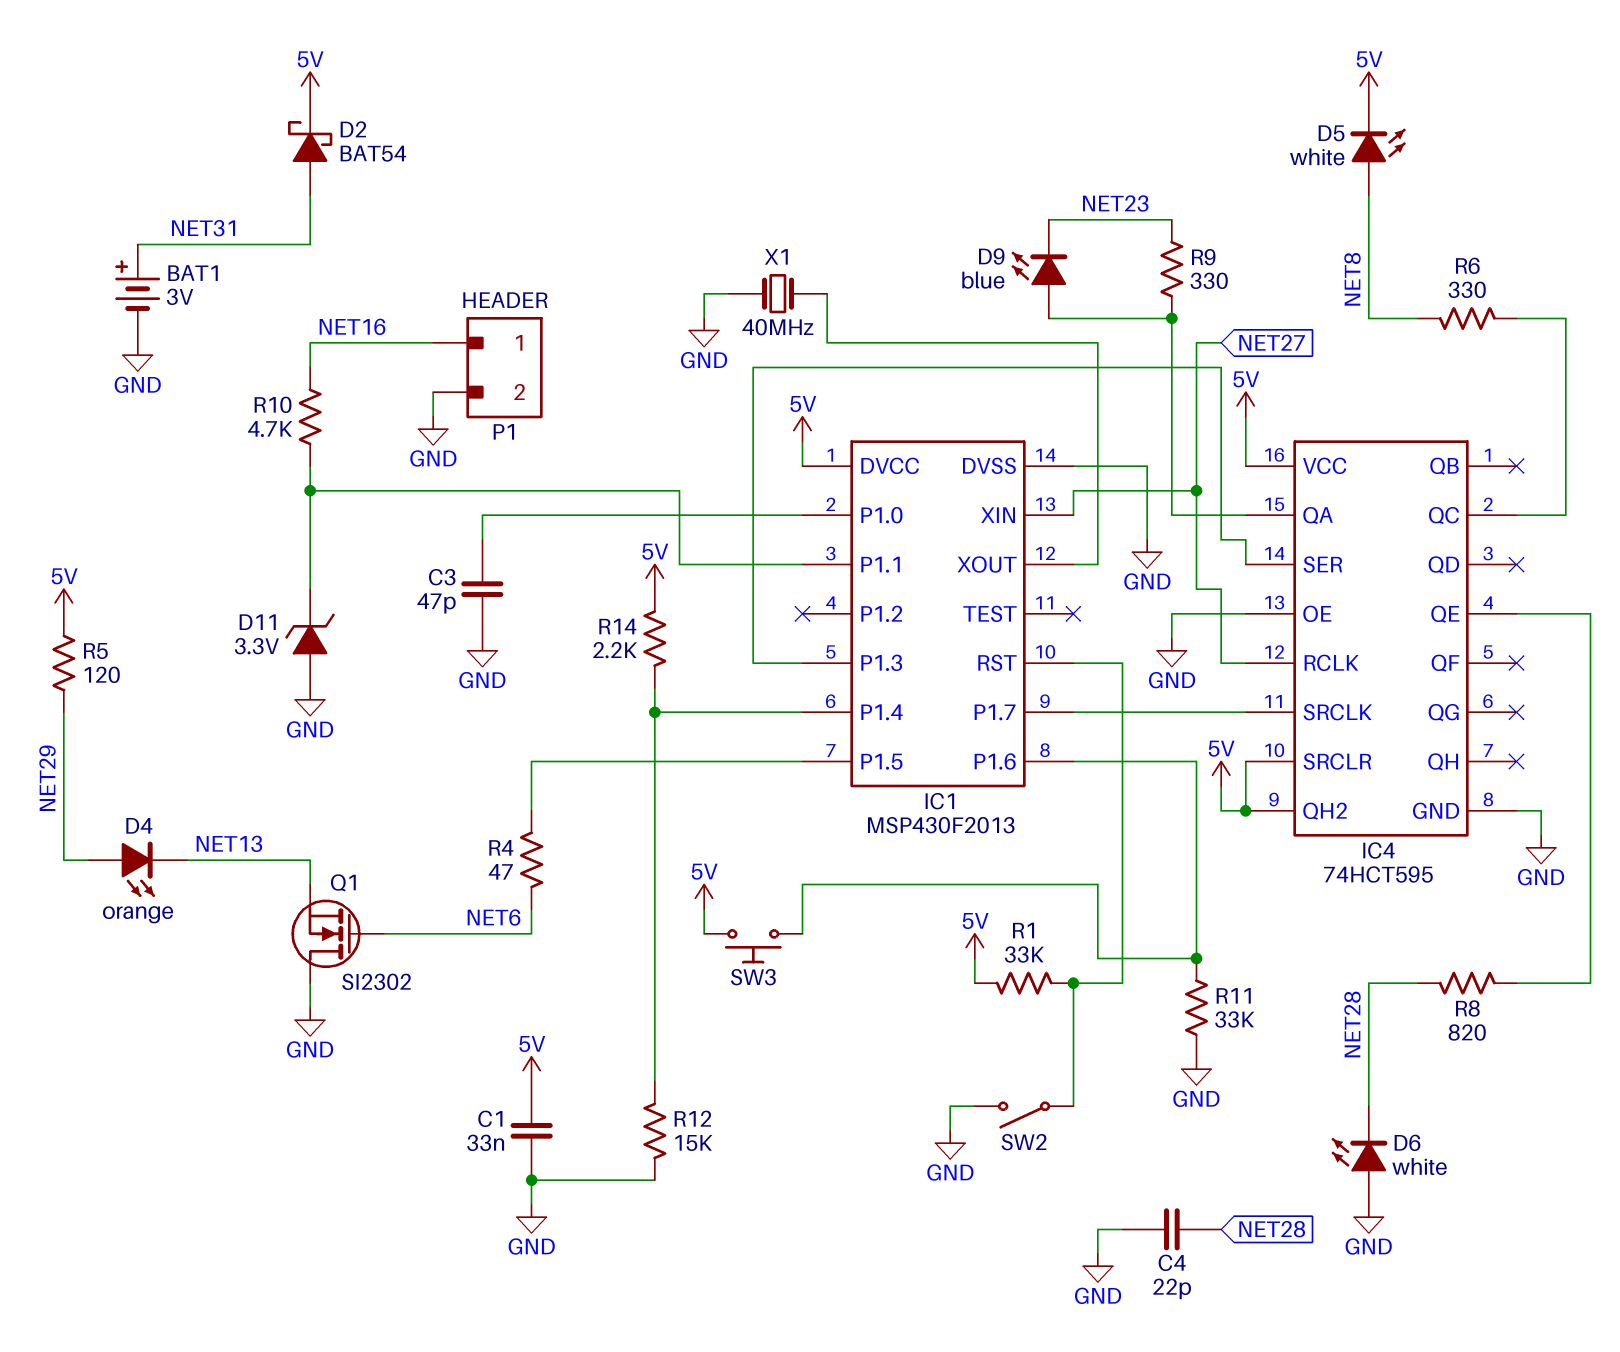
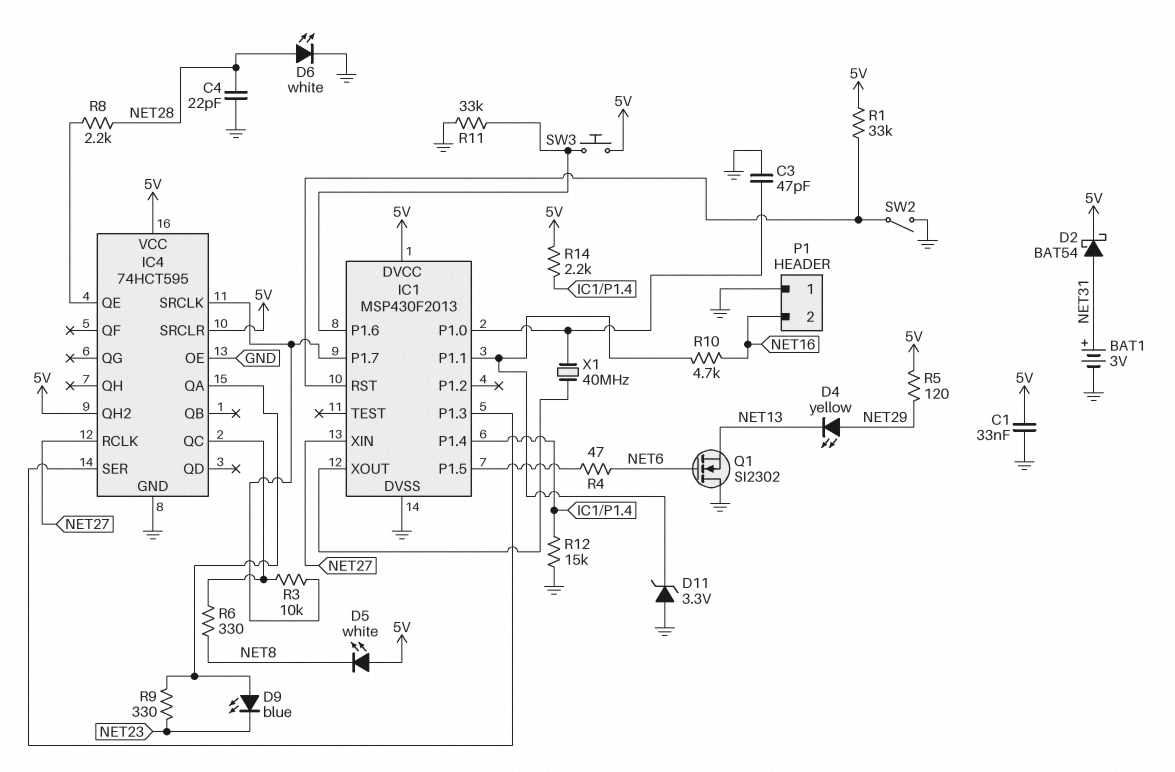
D4: LED orange (A NET29, K NET13) -> LED yellow (A NET29, K NET13)
D5: LED white (A NET8, K 5V) -> LED white (A 5V, K NET8)
D6: LED white (A GND, K NET28) -> LED white (A NET28, K GND)
P1 pin 1: NET16 -> GND
P1 pin 2: GND -> NET16
R3: none -> 10k (IC1/P1.7, IC4/QC)
R8: 820 (IC4/QE, NET28) -> 2.2k (IC4/QE, NET28)
X1: 40MHz (GND, IC1/XOUT) -> 40MHz (IC1/P1.0, IC1/XOUT)

